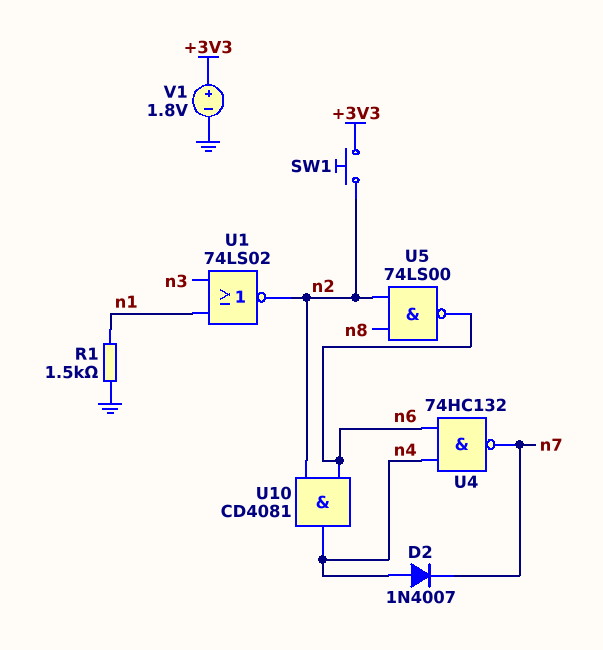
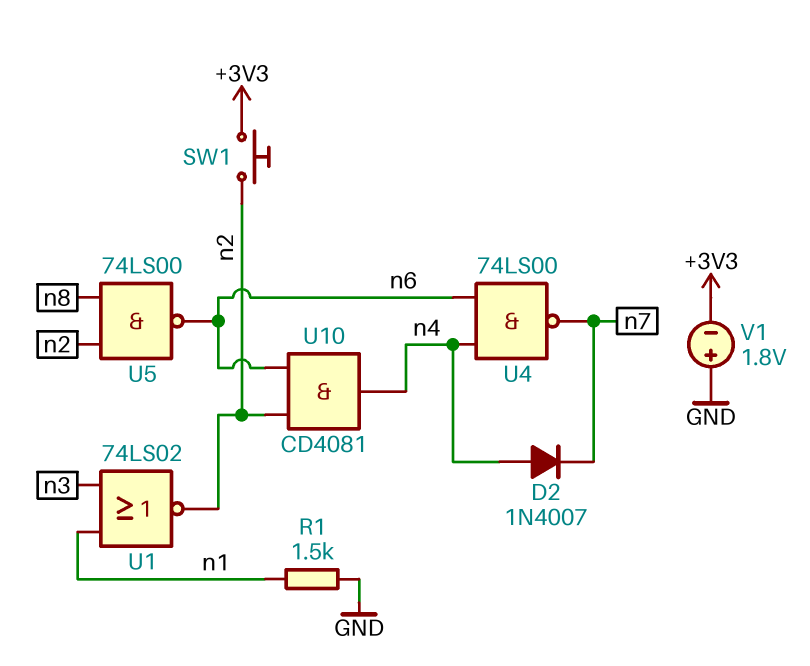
U4: NAND 74HC132 (in n4, in n6, out n7) -> NAND 74LS00 (in n4, in n6, out n7)
V1: 1.8V (plus +3V3, minus GND) -> 1.8V (plus GND, minus +3V3)

